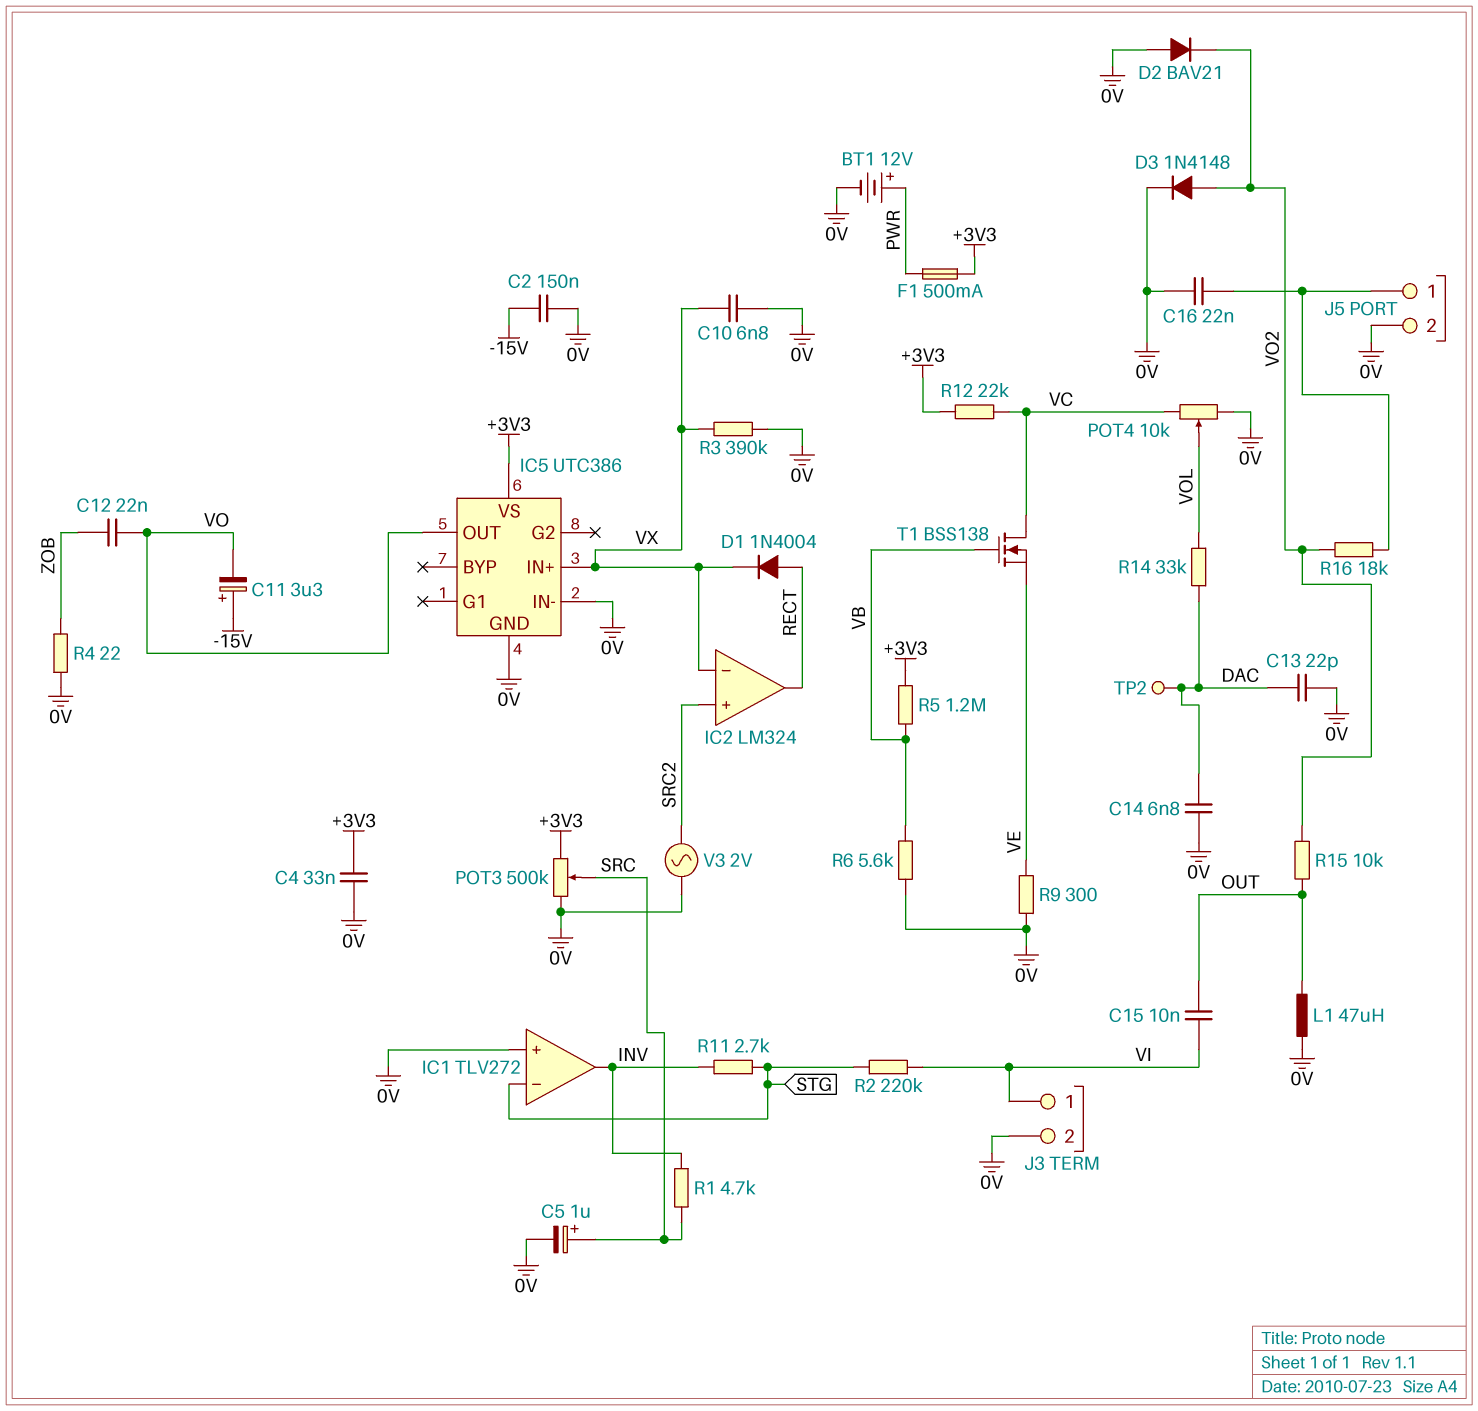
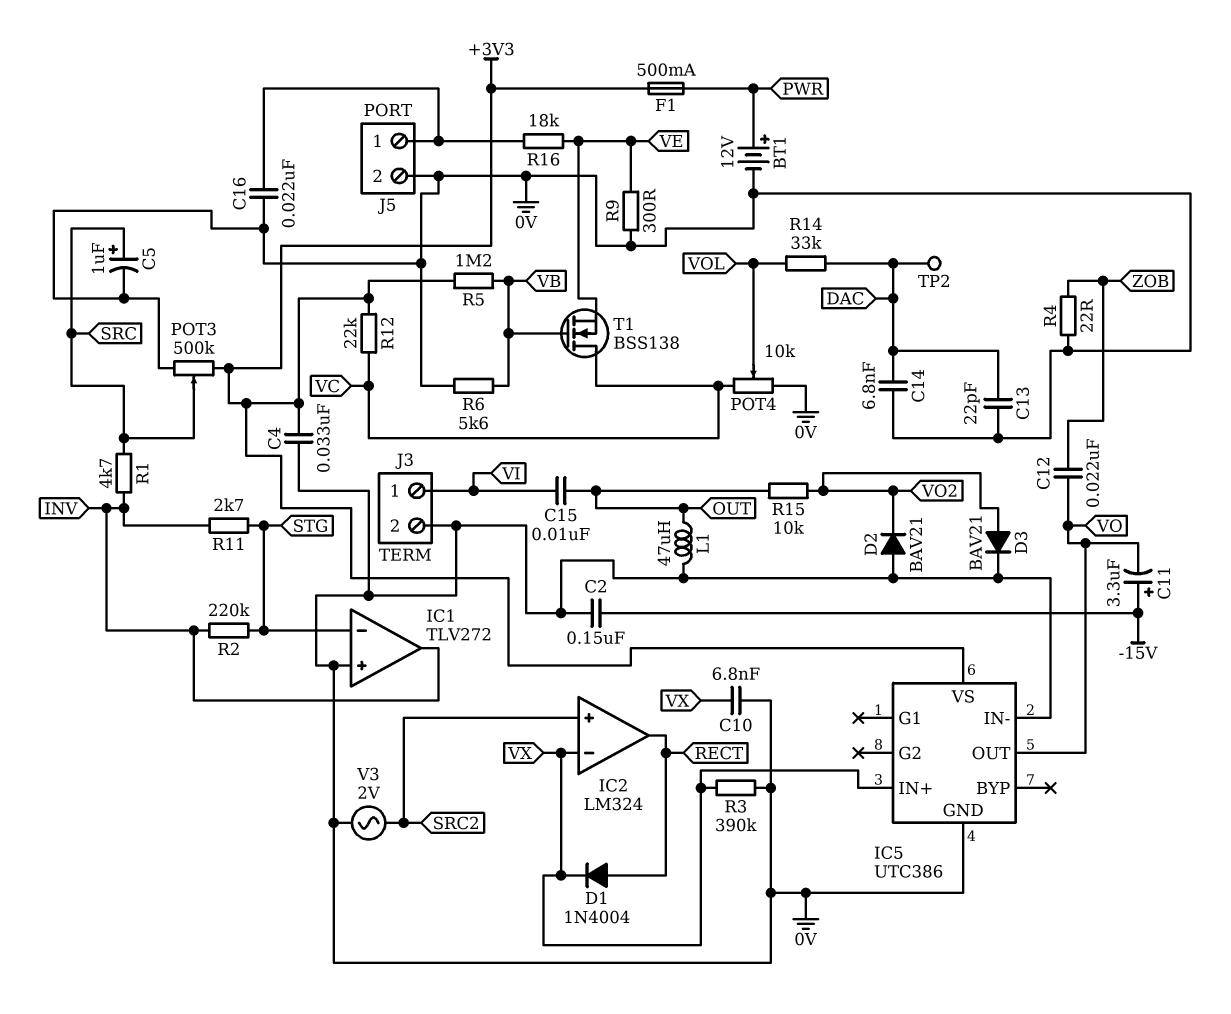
D3: diode 1N4148 (A VO2, K 0V) -> diode BAV21 (A VO2, K 0V)
R2: 220k (STG, VI) -> 220k (INV, STG)
R16: 18k (J5/1, VO2) -> 18k (J5/1, VE)

